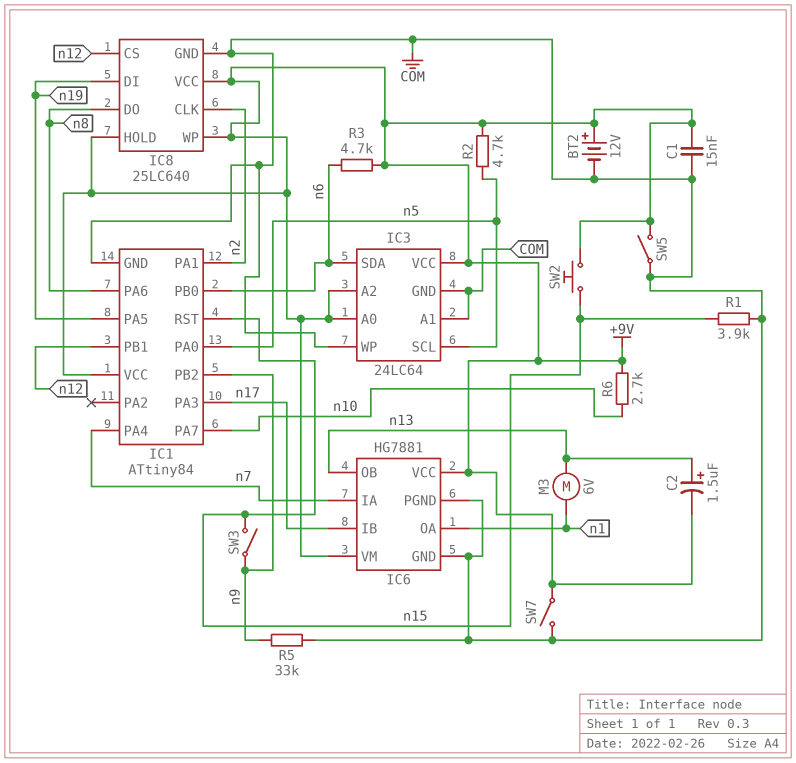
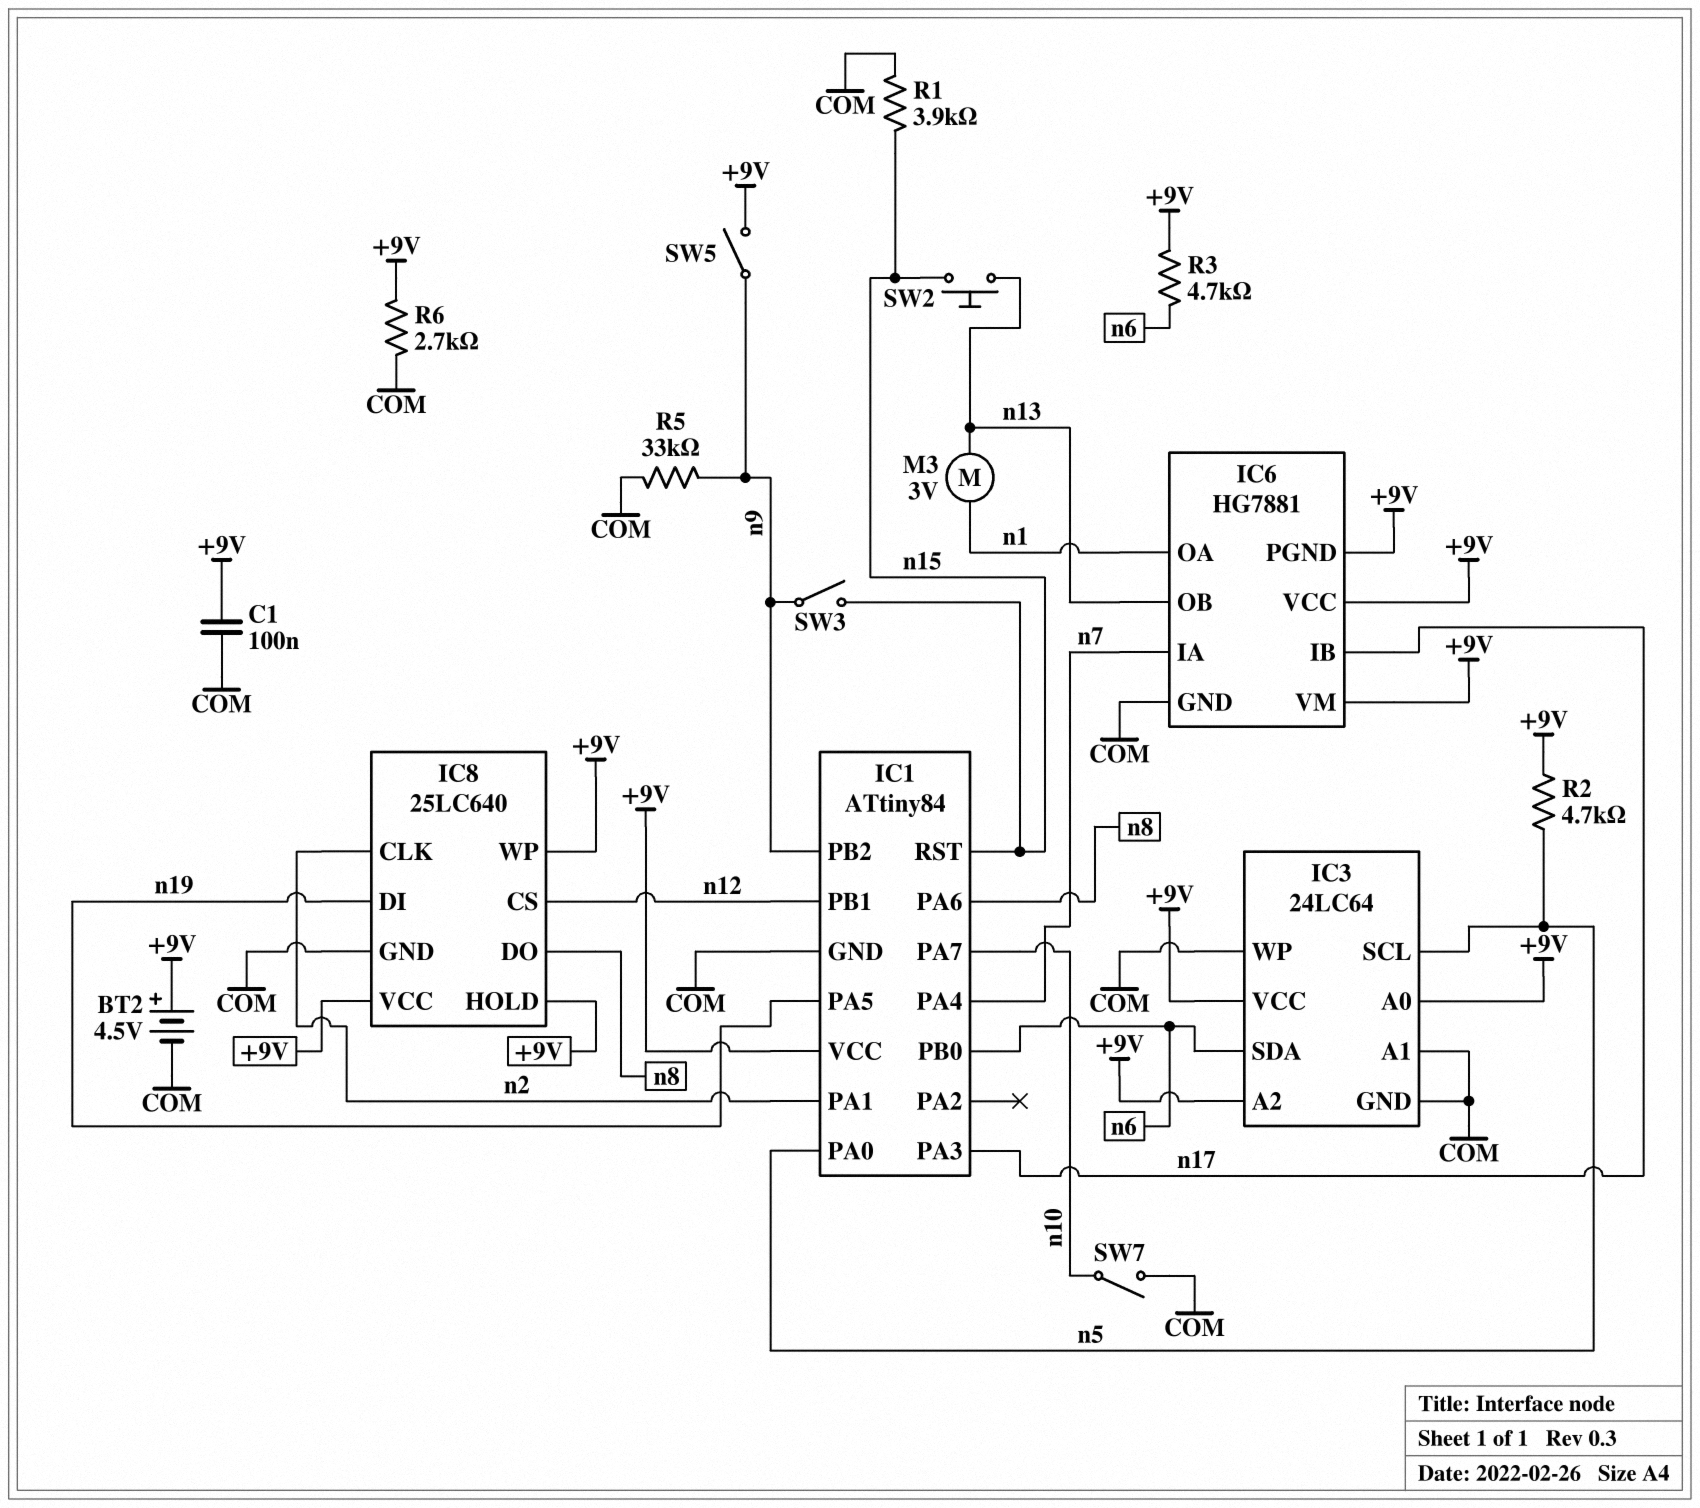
BT2: 12V (plus +9V, minus COM) -> 4.5V (plus +9V, minus COM)
C1: 15nF (+9V, COM) -> 100nF (+9V, COM)
C2: 1.5uF (plus n13, minus +9V) -> none
IC6 pin PGND: COM -> +9V
M3: motor 6V (n1, n13) -> motor 3V (n1, n13)
R6: 2.7k (+9V, n10) -> 2.7k (+9V, COM)
SW2: button (+9V, n15) -> button (n13, n15)
SW5: switch (+9V, COM) -> switch (+9V, n9)
SW7: switch (+9V, COM) -> switch (COM, n10)

